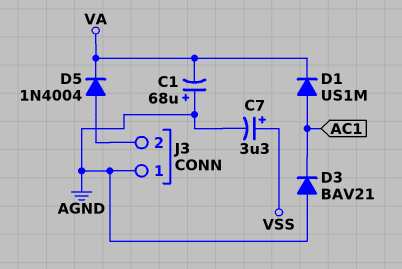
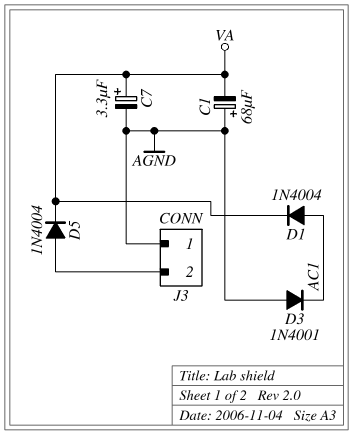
C7: 3.3uF (plus VSS, minus AGND) -> 3.3uF (plus VA, minus AGND)
D1: diode US1M (A AC1, K VA) -> diode 1N4004 (A AC1, K VA)
D3: diode BAV21 (A AGND, K AC1) -> diode 1N4001 (A AGND, K AC1)

